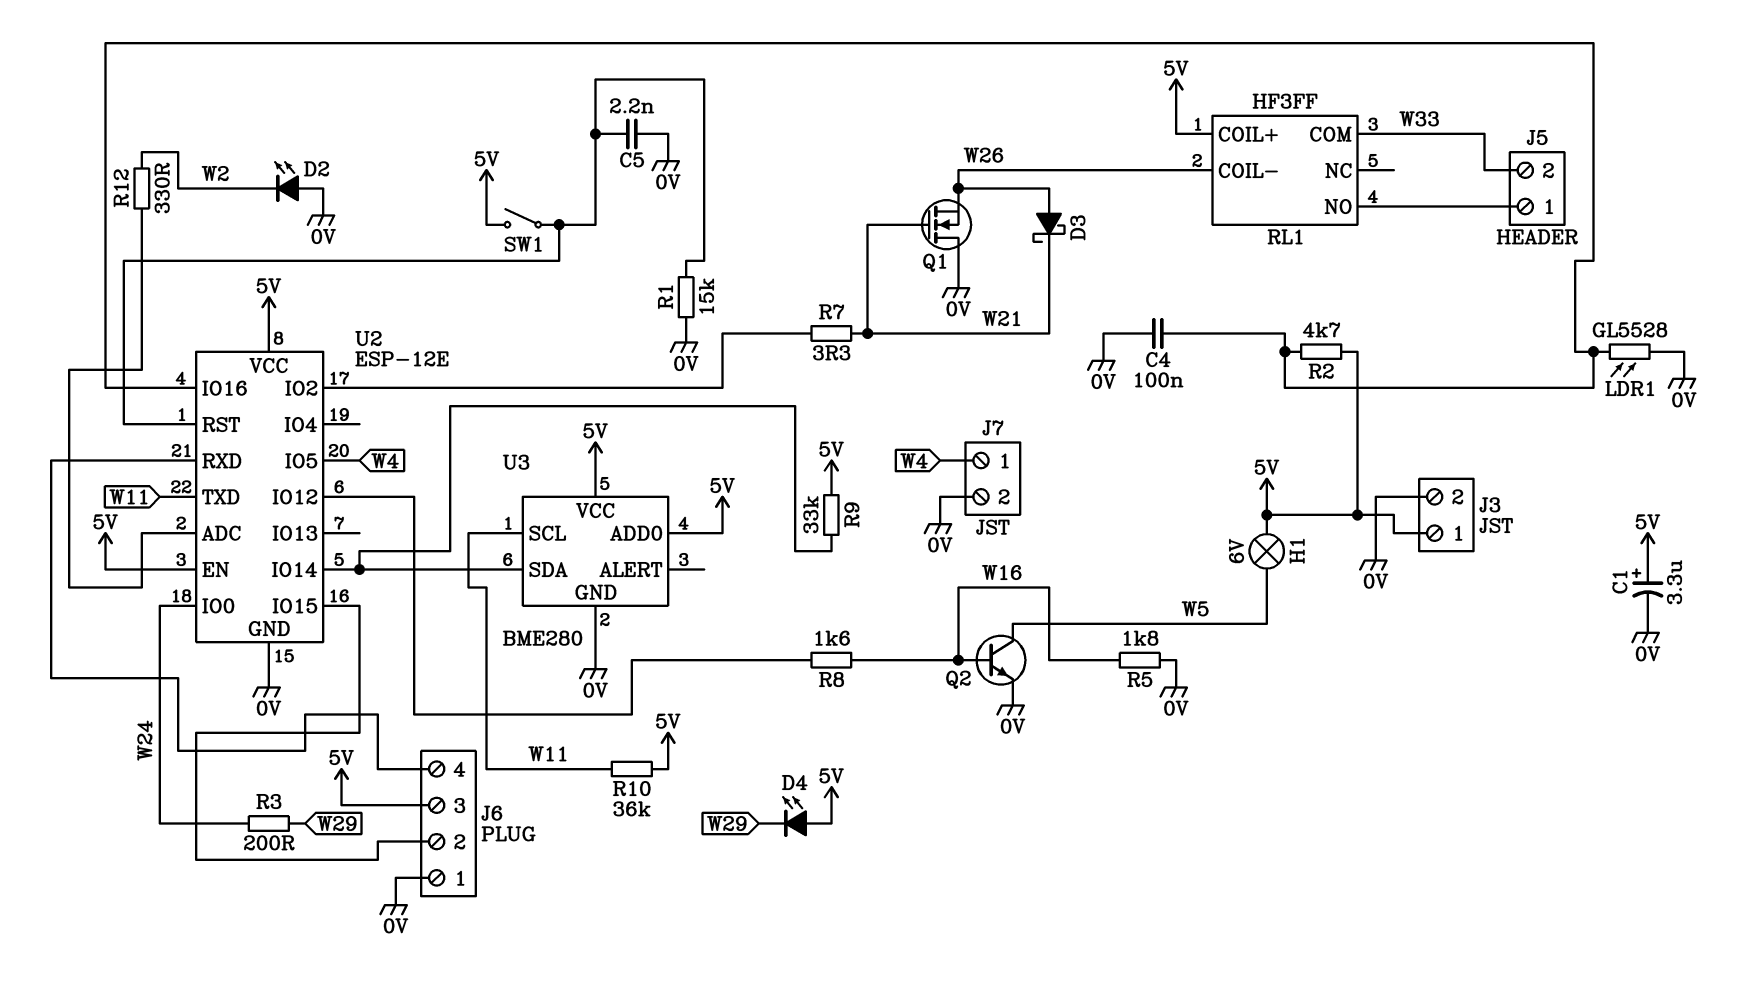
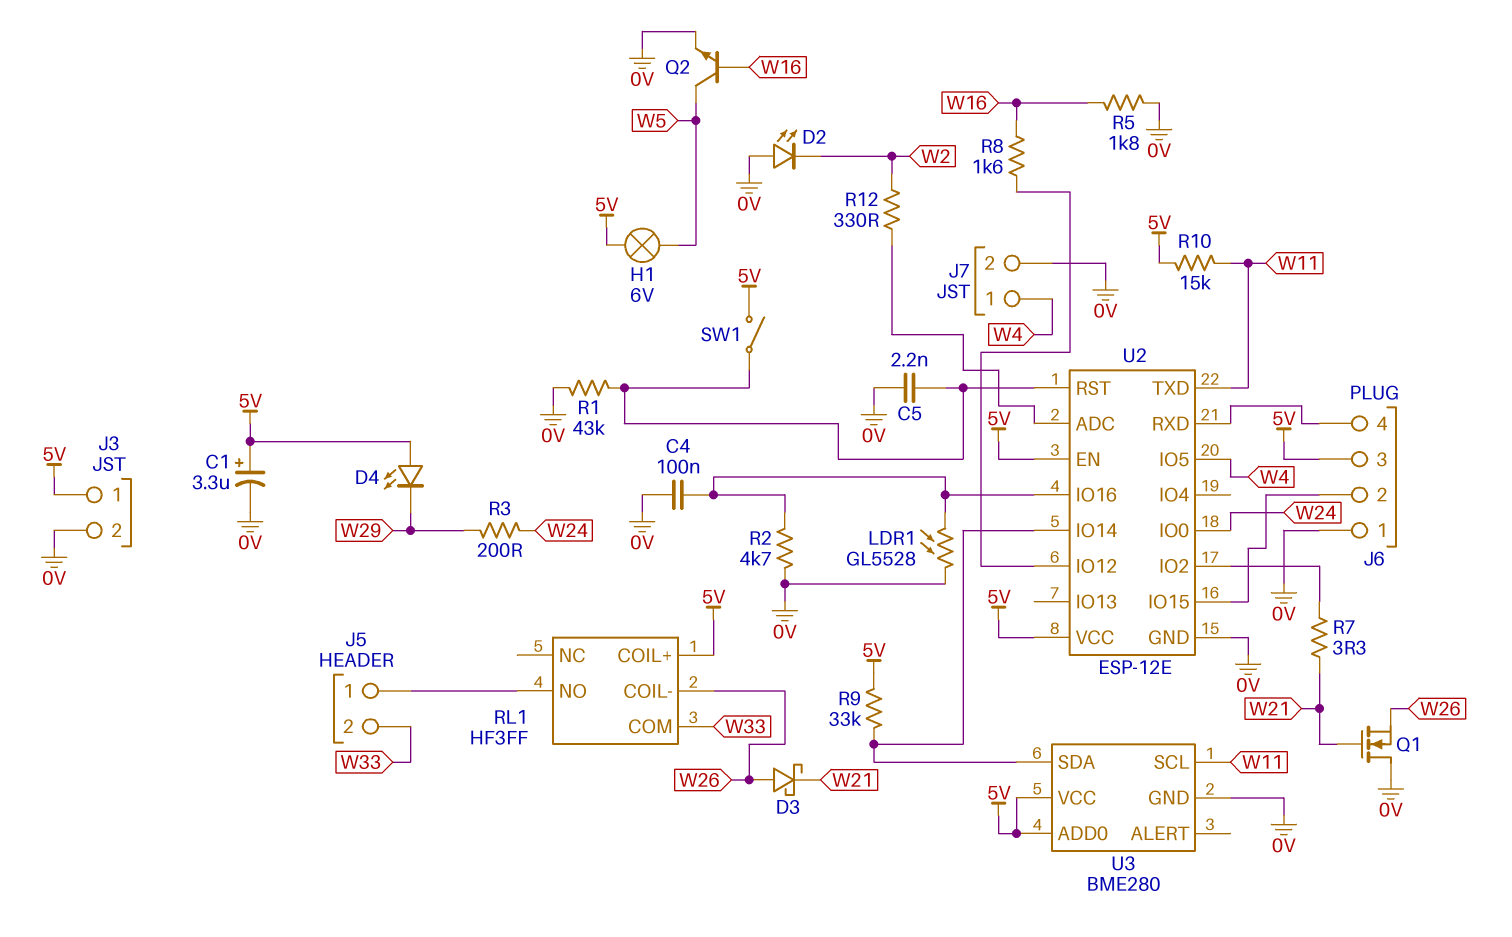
R1: 15k (0V, U2/RST) -> 43k (0V, U2/RST)
R2: 4.7k (5V, U2/IO16) -> 4.7k (0V, U2/IO16)
R10: 36k (5V, W11) -> 15k (5V, W11)

